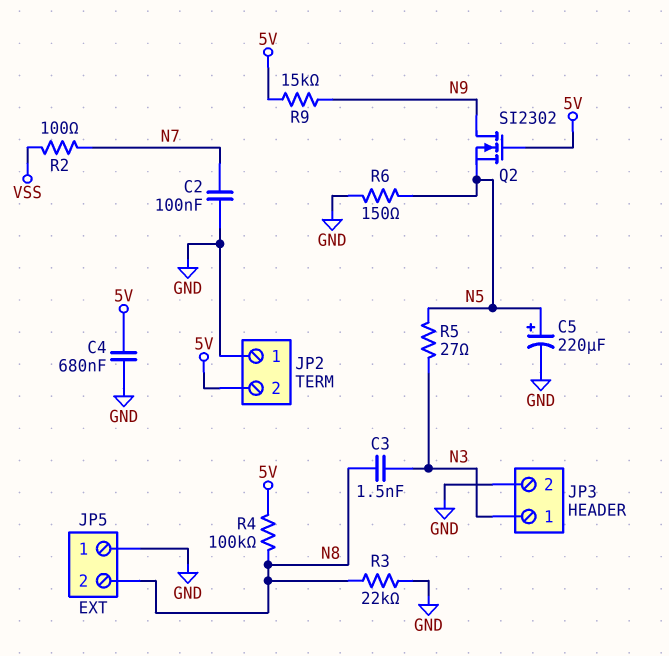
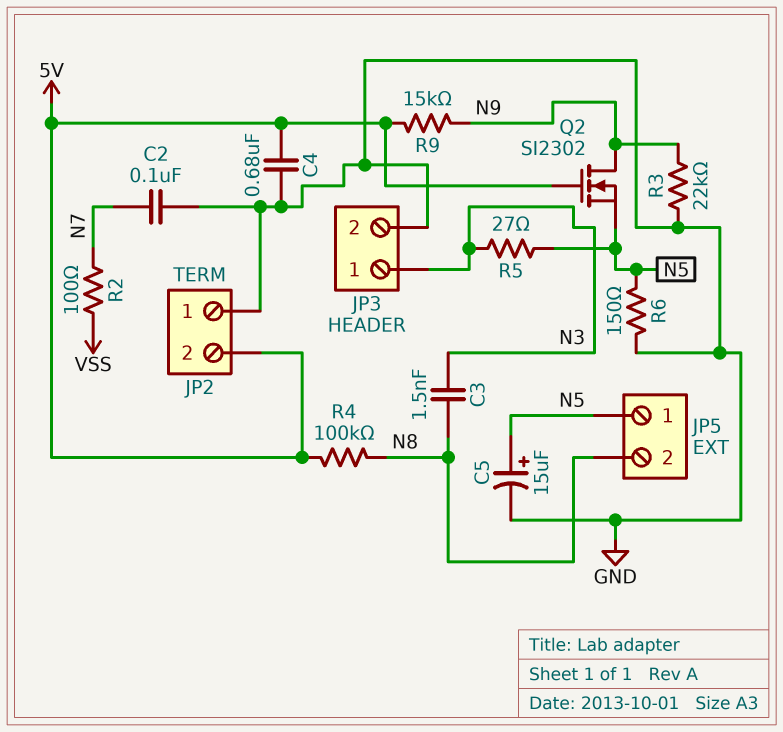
C5: 220uF (plus N5, minus GND) -> 15uF (plus N5, minus GND)
JP5 pin 1: GND -> N5
R3: 22k (GND, N8) -> 22k (GND, N9)

